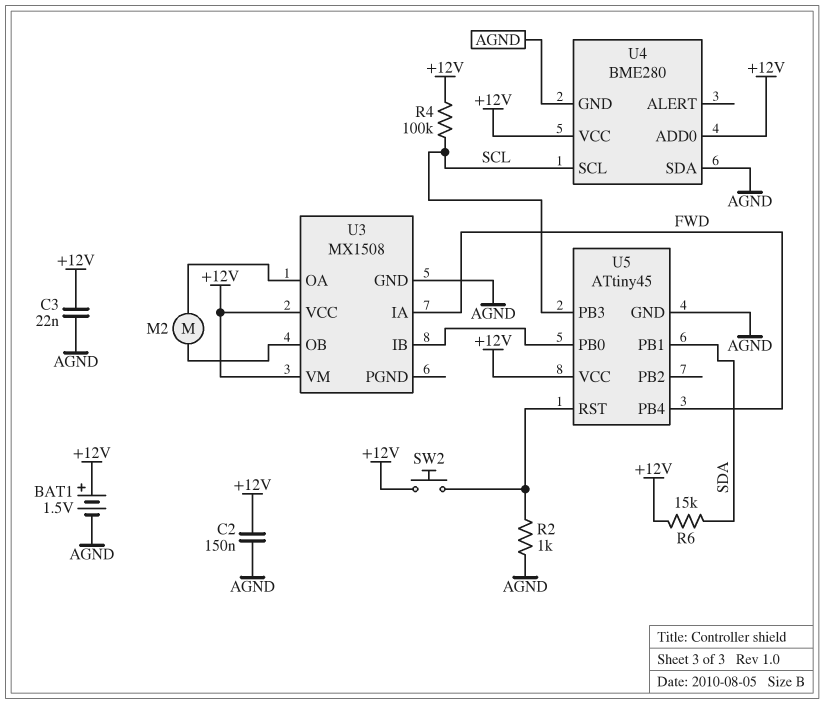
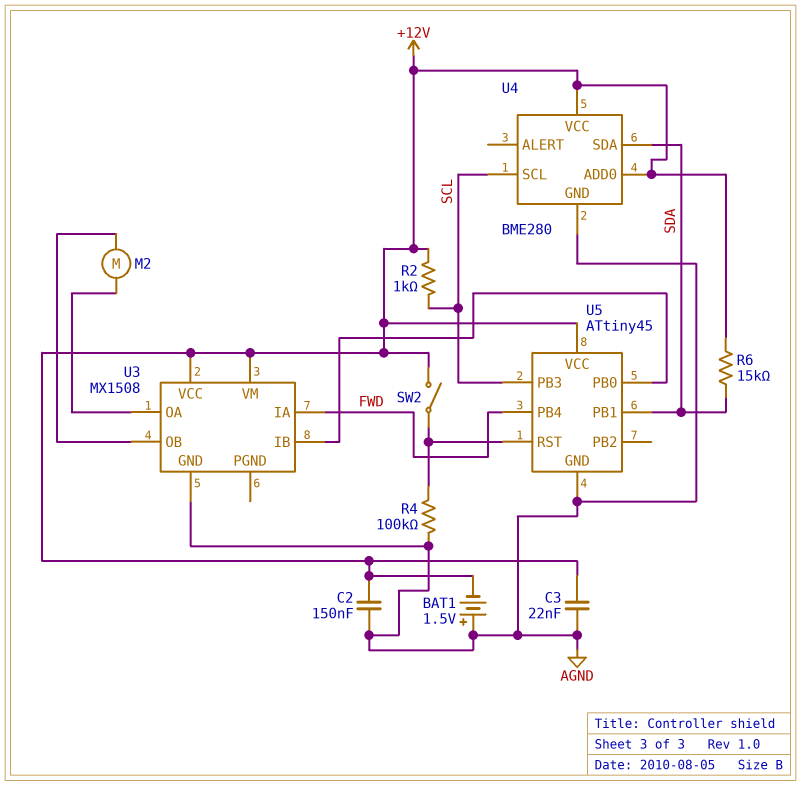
BAT1: 1.5V (plus +12V, minus AGND) -> 1.5V (plus AGND, minus +12V)
R2: 1k (AGND, U5/RST) -> 1k (+12V, SCL)
R4: 100k (+12V, SCL) -> 100k (AGND, U5/RST)
SW2: button (+12V, U5/RST) -> switch (+12V, U5/RST)
U4 pin SDA: AGND -> SDA

